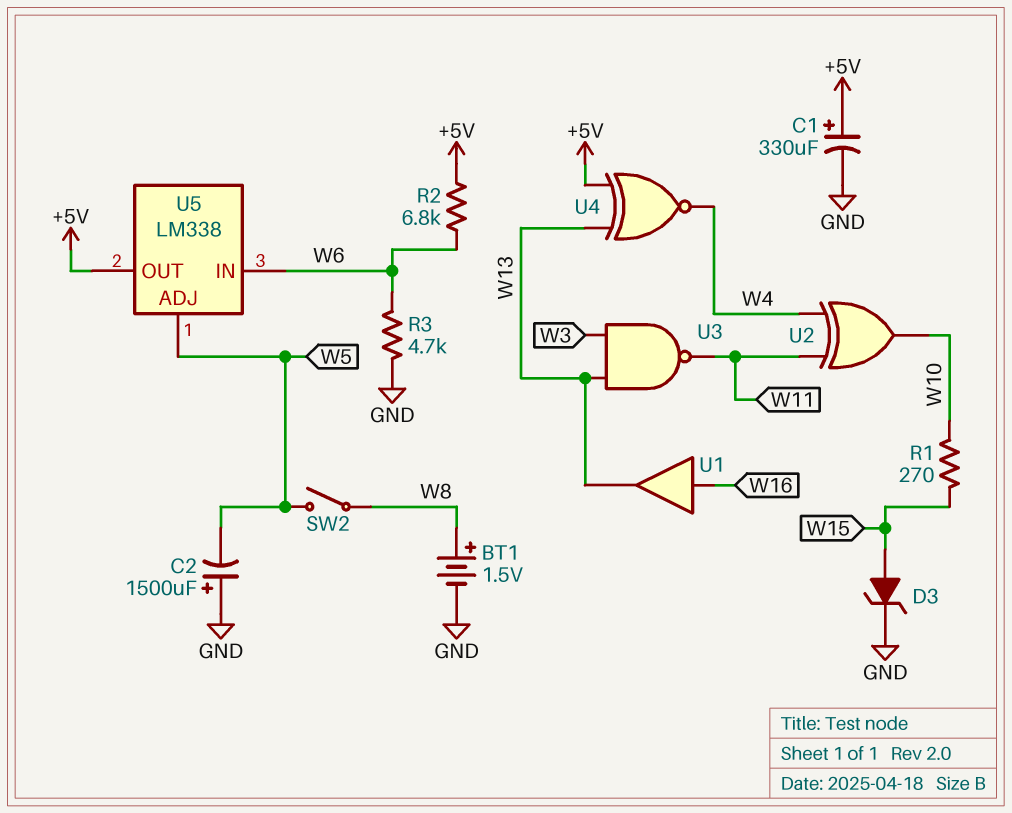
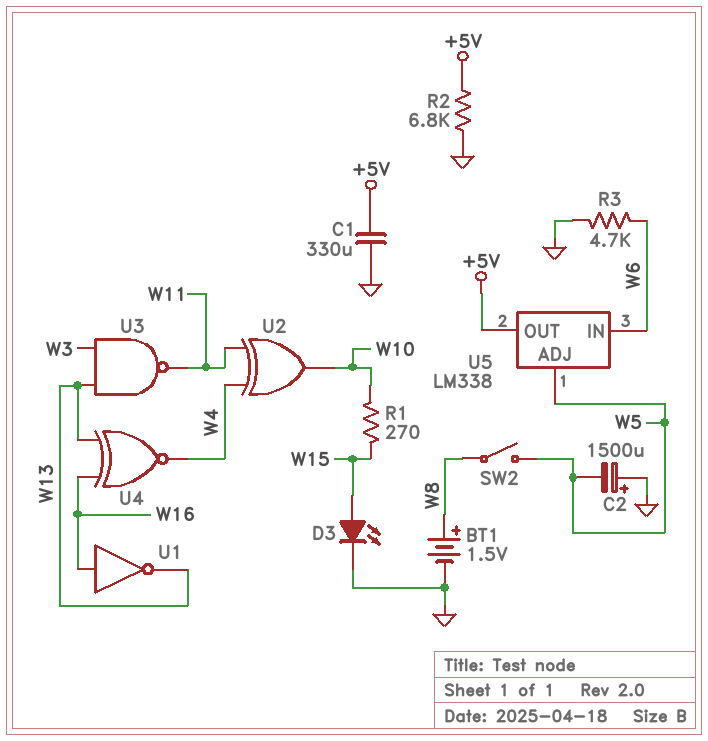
C1: 330uF (plus +5V, minus GND) -> 330uF (+5V, GND)
D3: zener (A W15, K GND) -> LED (A W15, K GND)
R2: 6.8k (+5V, W6) -> 6.8k (+5V, GND)
U1: buffer (in W16, out W13) -> NOT (in W16, out W13)
U4: XNOR (in +5V, in W13, out W4) -> XNOR (in W13, in W16, out W4)

